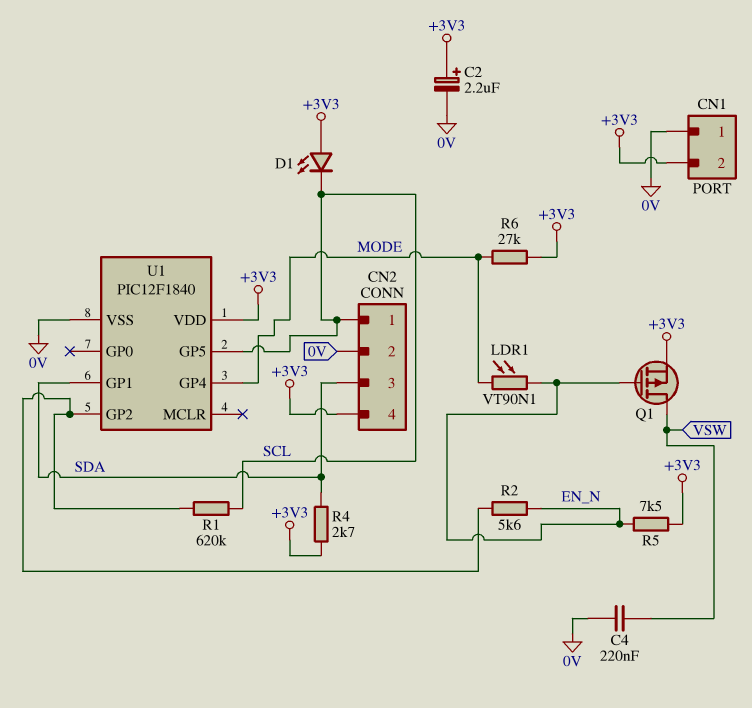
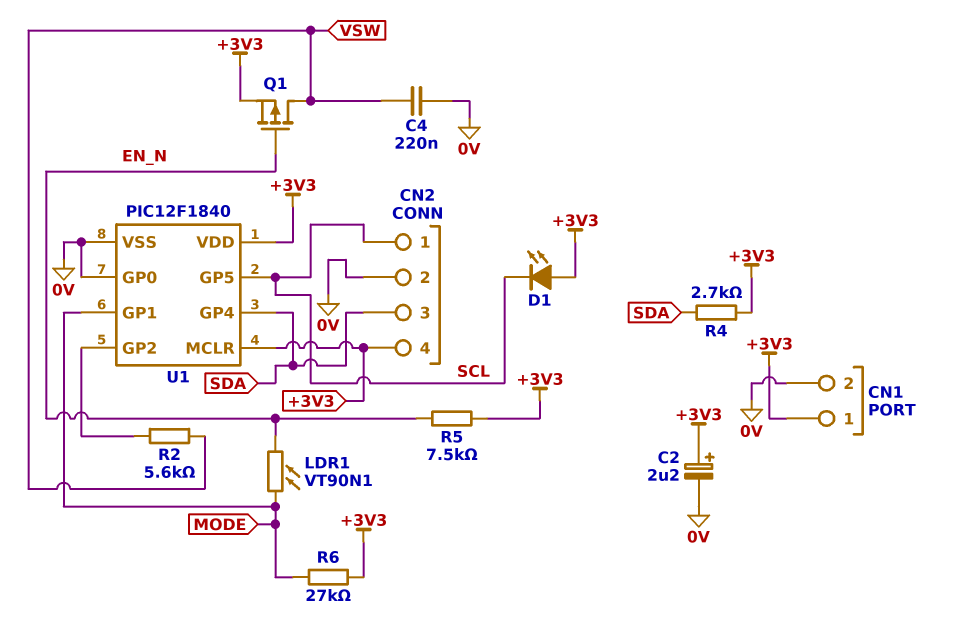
CN1 pin 1: 0V -> +3V3
CN1 pin 2: +3V3 -> 0V
R1: 620k (SCL, U1/GP2) -> none
R2: 5.6k (EN_N, U1/GP2) -> 5.6k (U1/GP2, VSW)
U1 pin GP0: none -> 0V
U1 pin GP1: SDA -> MODE
U1 pin GP4: MODE -> SDA
U1 pin MCLR: none -> +3V3

